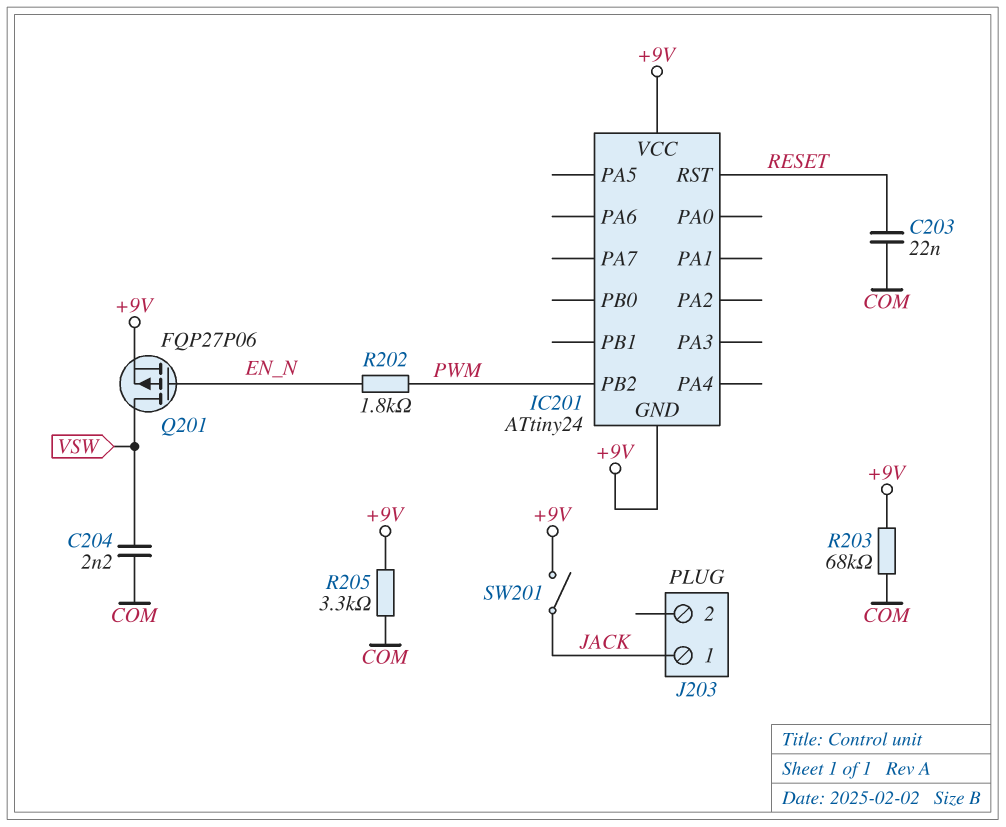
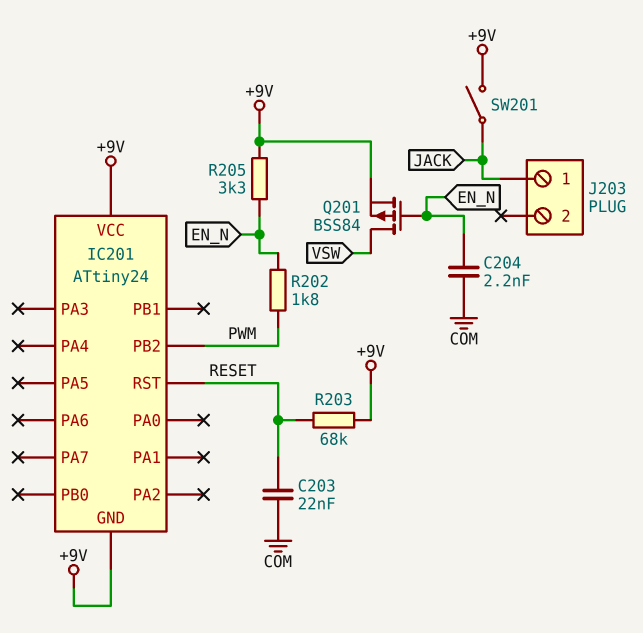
C204: 2.2nF (COM, VSW) -> 2.2nF (COM, EN_N)
Q201: PMOS FQP27P06 (G EN_N, D VSW, S +9V) -> PMOS BSS84 (G EN_N, D VSW, S +9V)
R203: 68k (+9V, COM) -> 68k (+9V, RESET)
R205: 3.3k (+9V, COM) -> 3.3k (+9V, EN_N)

